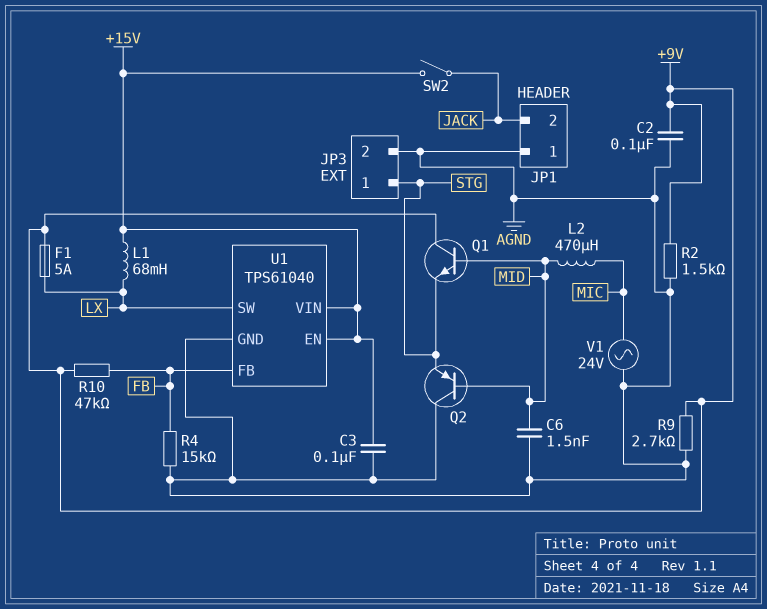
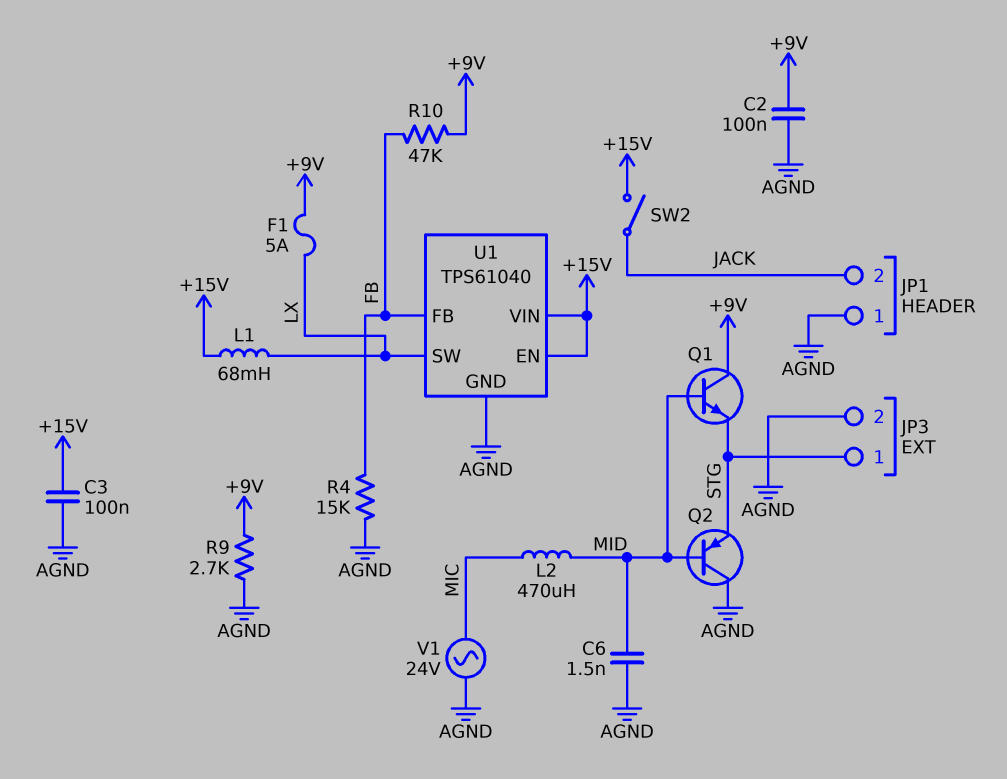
R2: 1.5k (+9V, AGND) -> none

